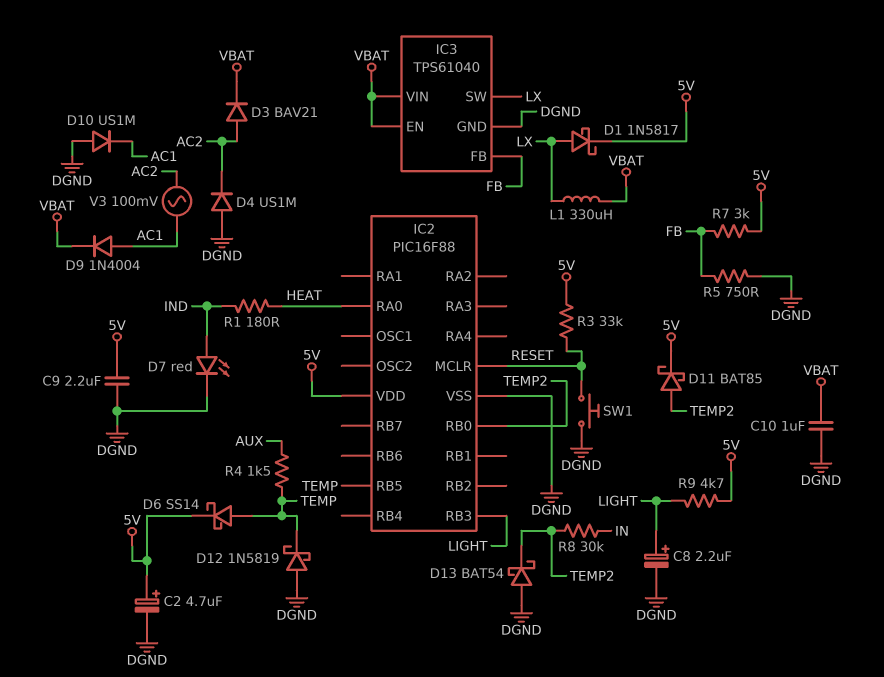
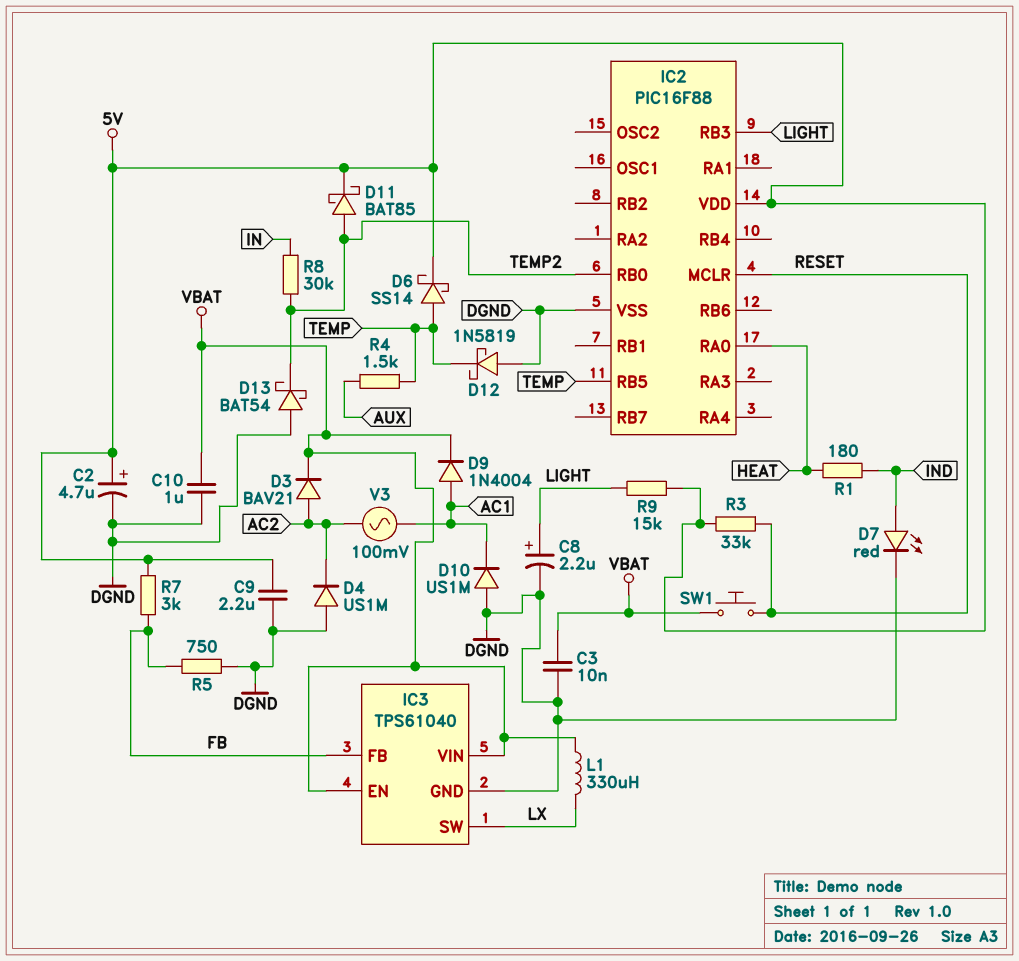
C3: none -> 10nF (DGND, VBAT)
D1: schottky 1N5817 (A LX, K 5V) -> none
R9: 4.7k (5V, LIGHT) -> 15k (5V, LIGHT)
SW1: button (DGND, RESET) -> button (RESET, VBAT)

